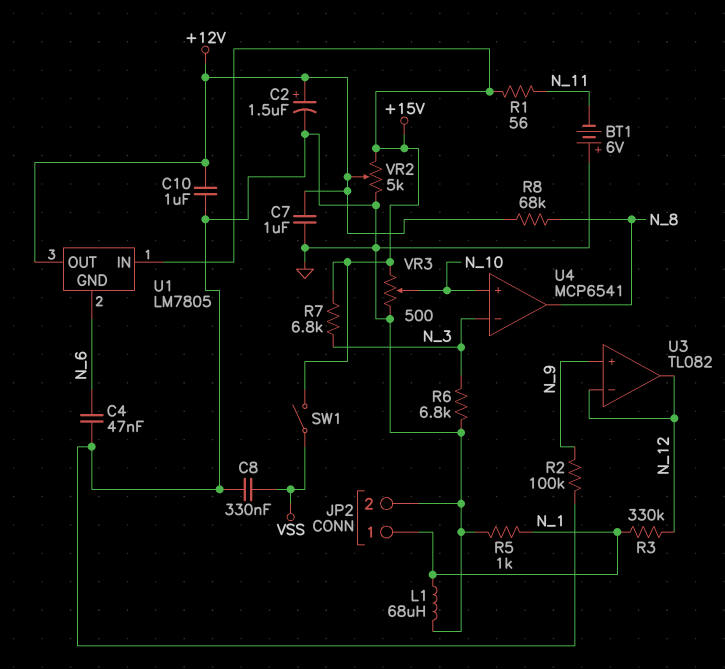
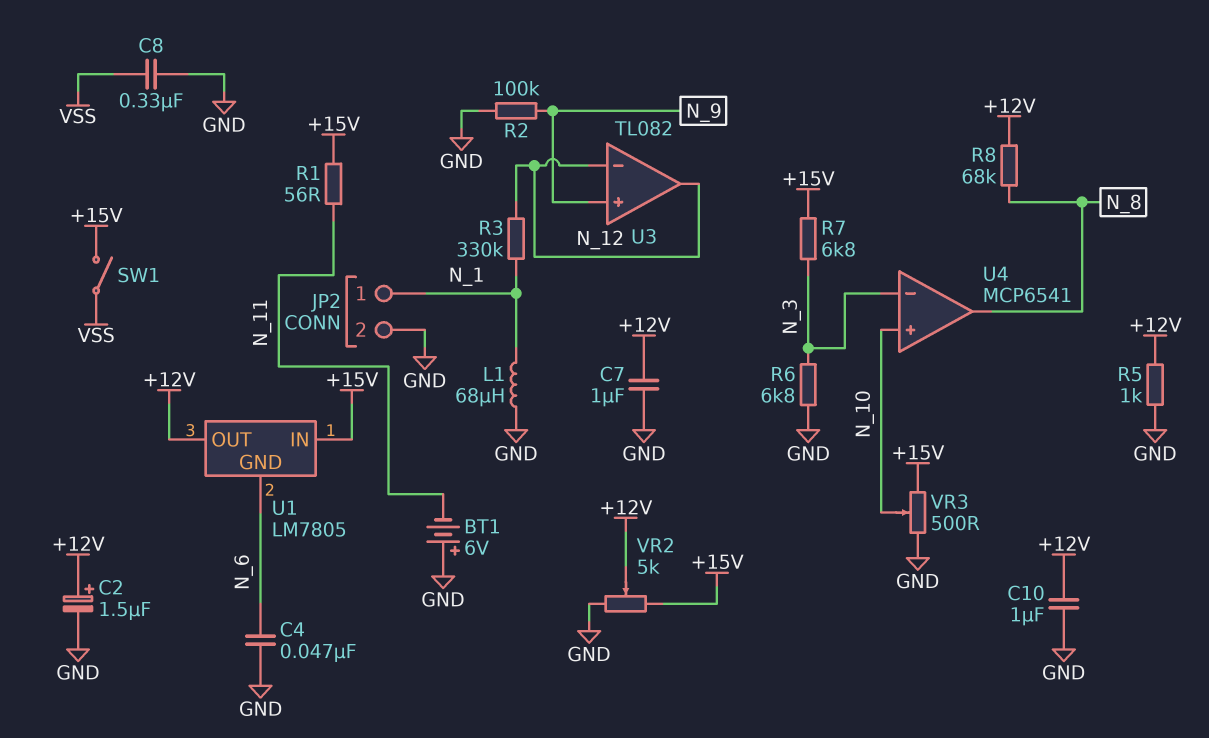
R5: 1k (GND, N_1) -> 1k (+12V, GND)

